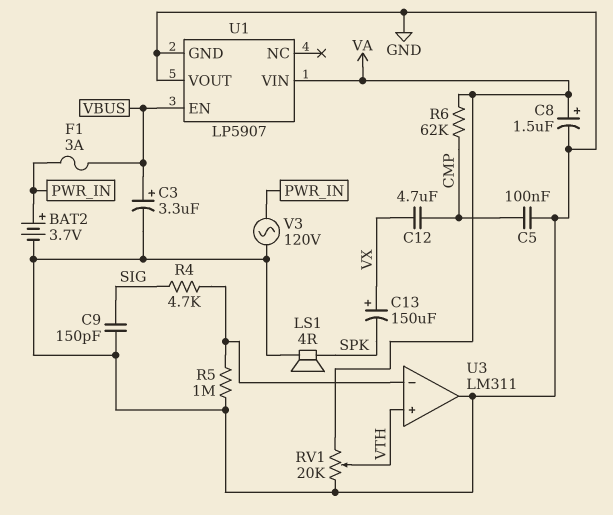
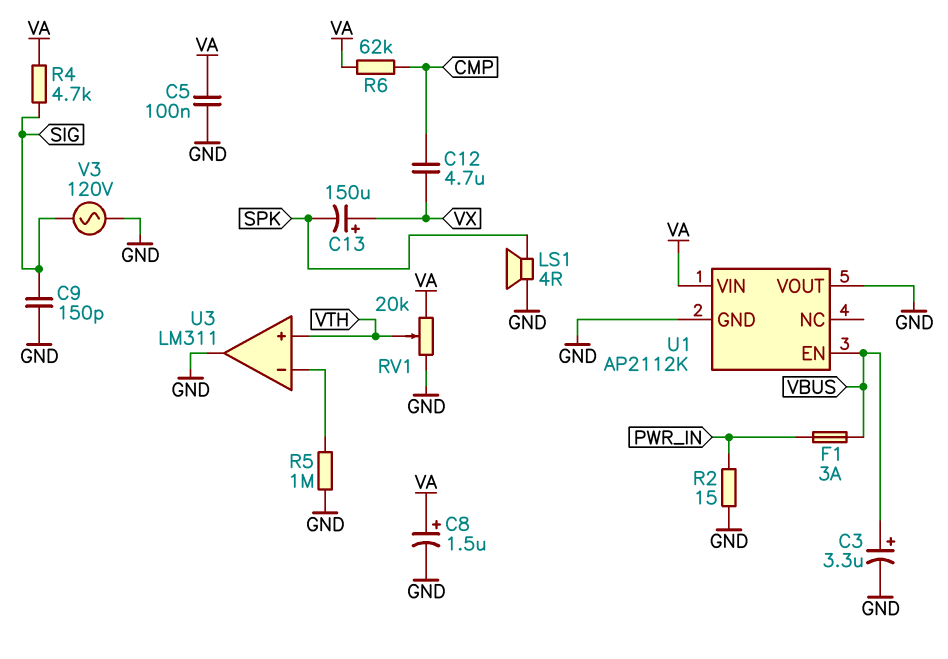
BAT2: 3.7V (plus PWR_IN, minus GND) -> none
C5: 100nF (CMP, GND) -> 100nF (GND, VA)
R2: none -> 15 (GND, PWR_IN)
R4: 4.7k (SIG, U3/in-) -> 4.7k (SIG, VA)
U1: LP5907 -> AP2112K
V3: AC 120V (GND, PWR_IN) -> AC 120V (GND, SIG)

